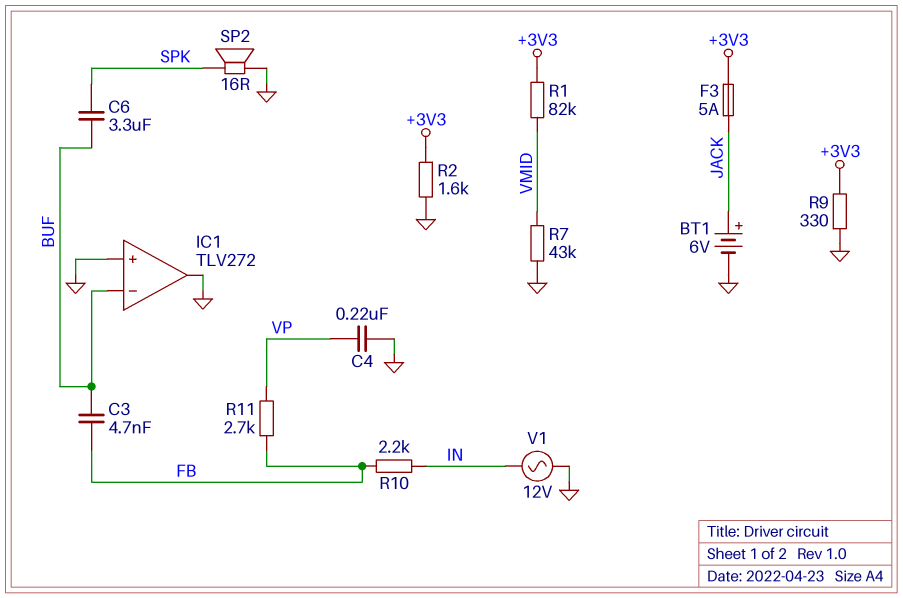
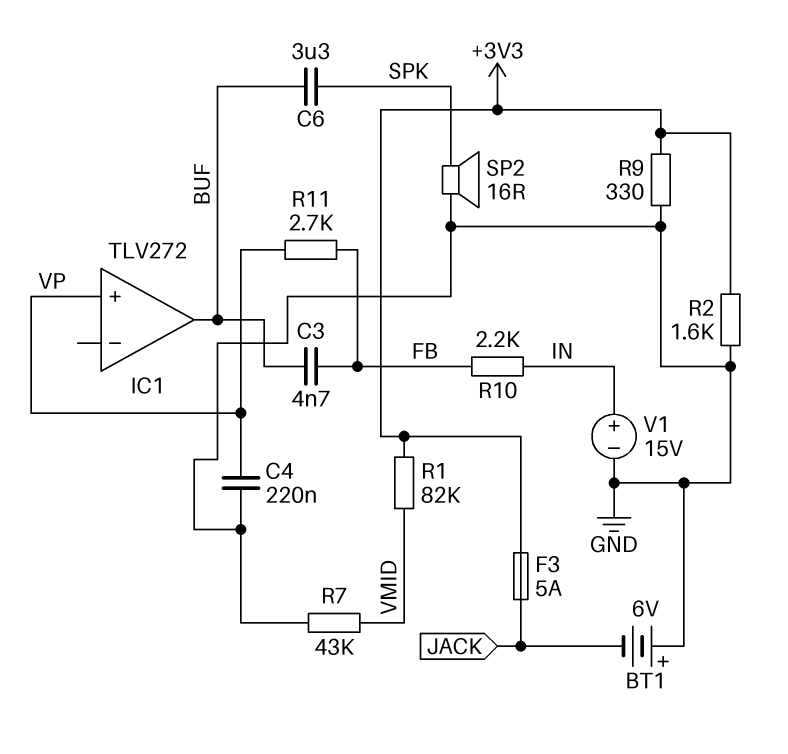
BT1: 6V (plus JACK, minus GND) -> 6V (plus GND, minus JACK)
IC1 pin in+: GND -> VP
IC1 pin in-: BUF -> none
IC1 pin out: GND -> BUF
V1: AC 12V (GND, IN) -> 15V (plus IN, minus GND)

